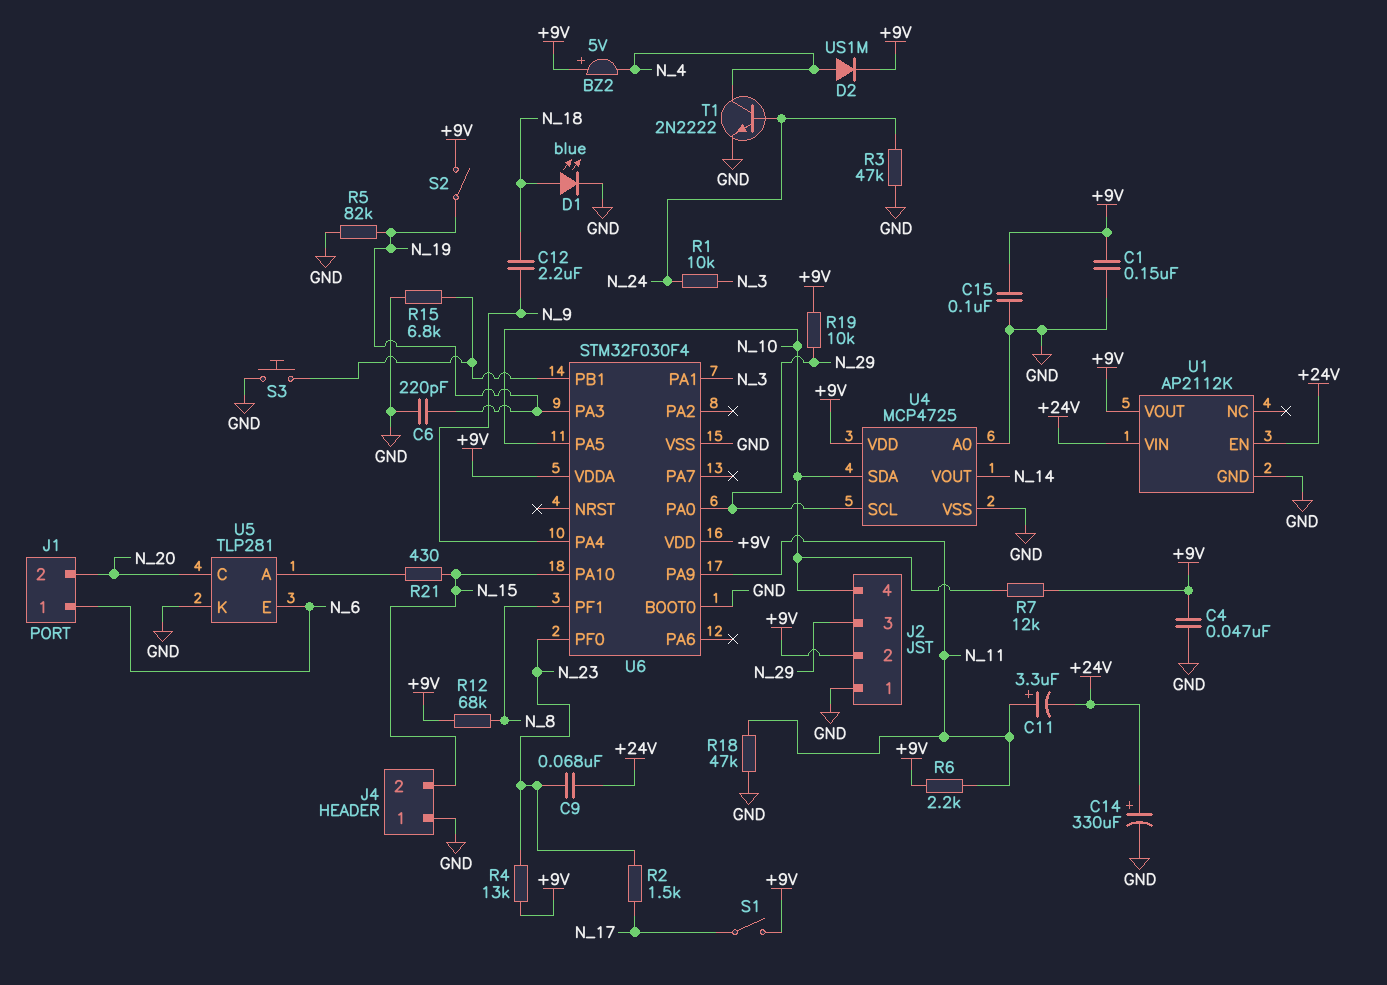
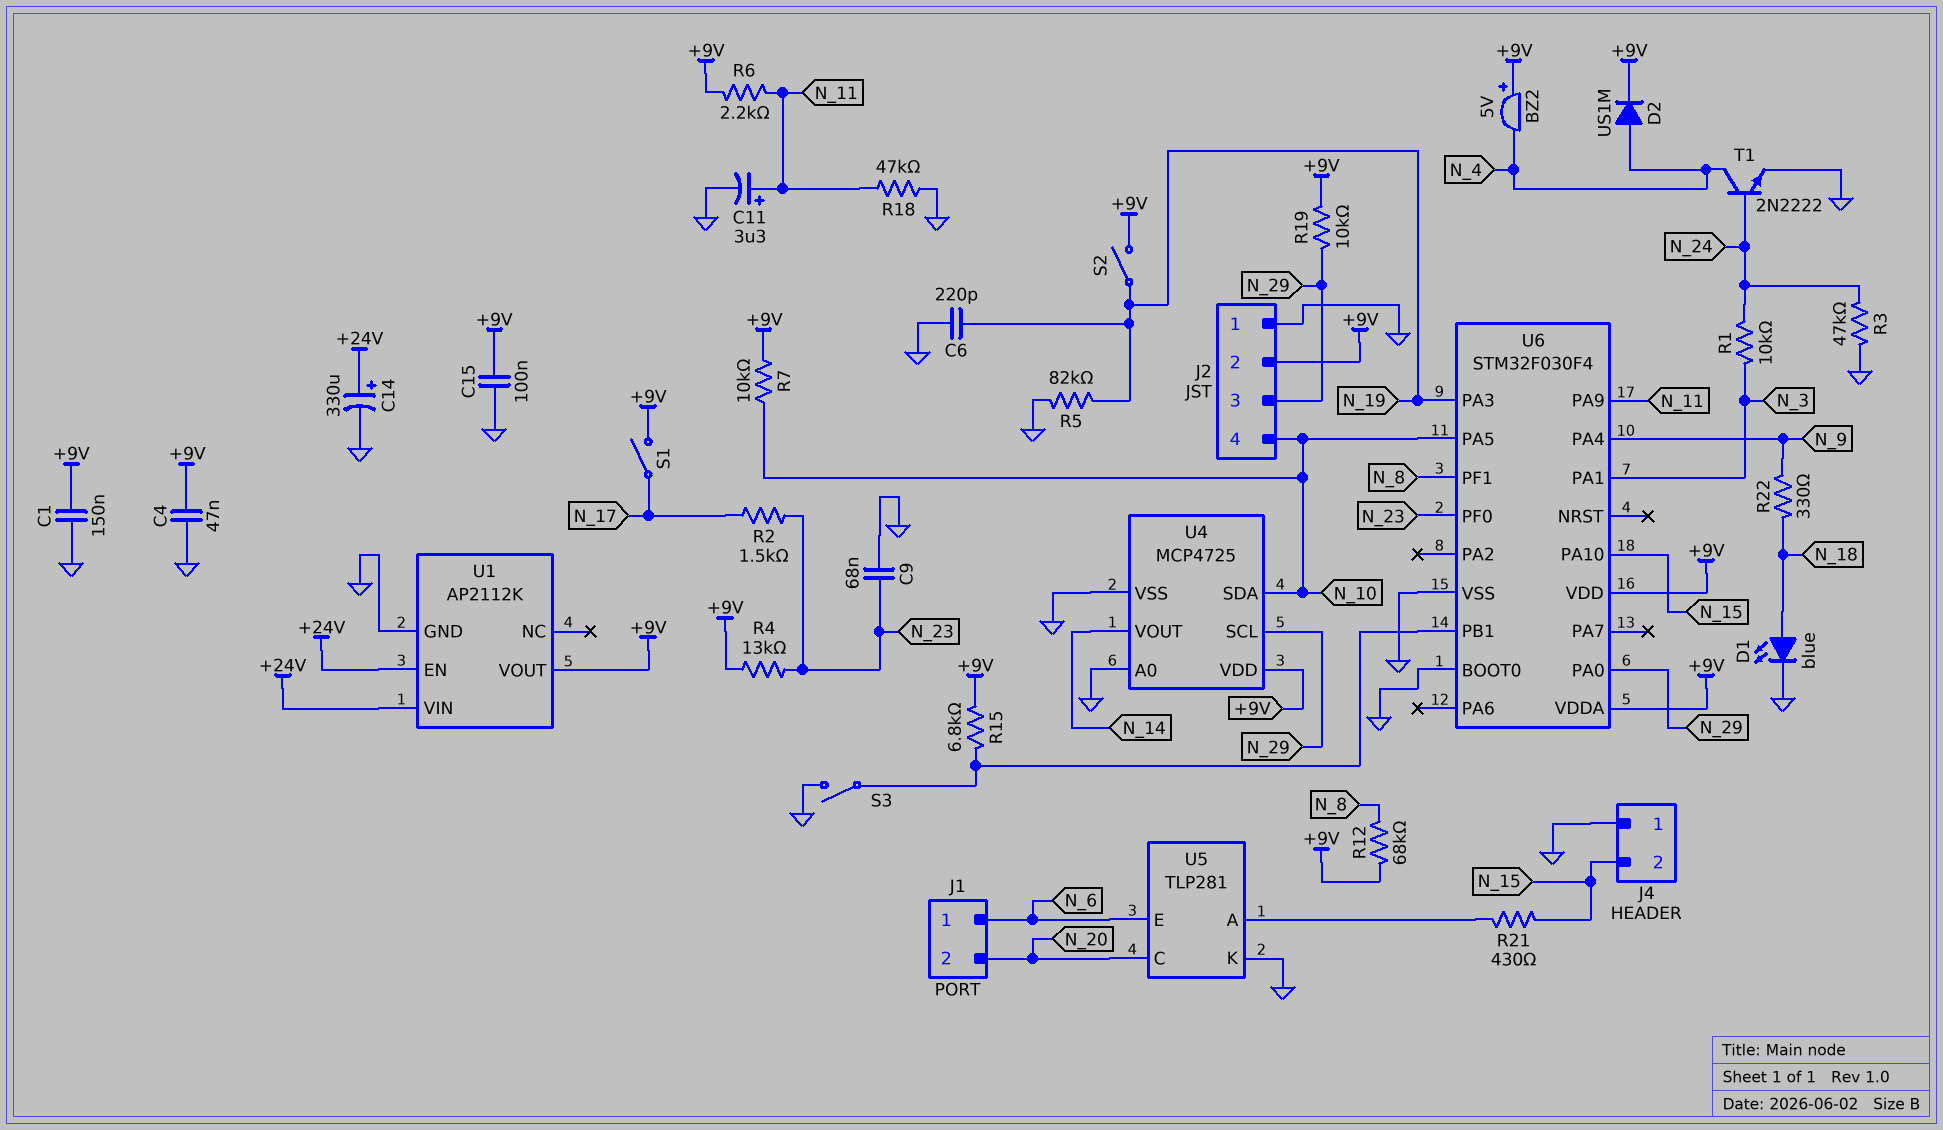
C9: 68nF (+24V, N_23) -> 68nF (GND, N_23)
C11: 3.3uF (plus N_11, minus +24V) -> 3.3uF (plus N_11, minus GND)
C12: 2.2uF (N_9, N_18) -> none
R7: 12k (+9V, N_10) -> 10k (+9V, N_10)
R15: 6.8k (GND, U6/PB1) -> 6.8k (+9V, U6/PB1)
R22: none -> 330 (N_9, N_18)
S3: button (GND, U6/PB1) -> switch (GND, U6/PB1)

